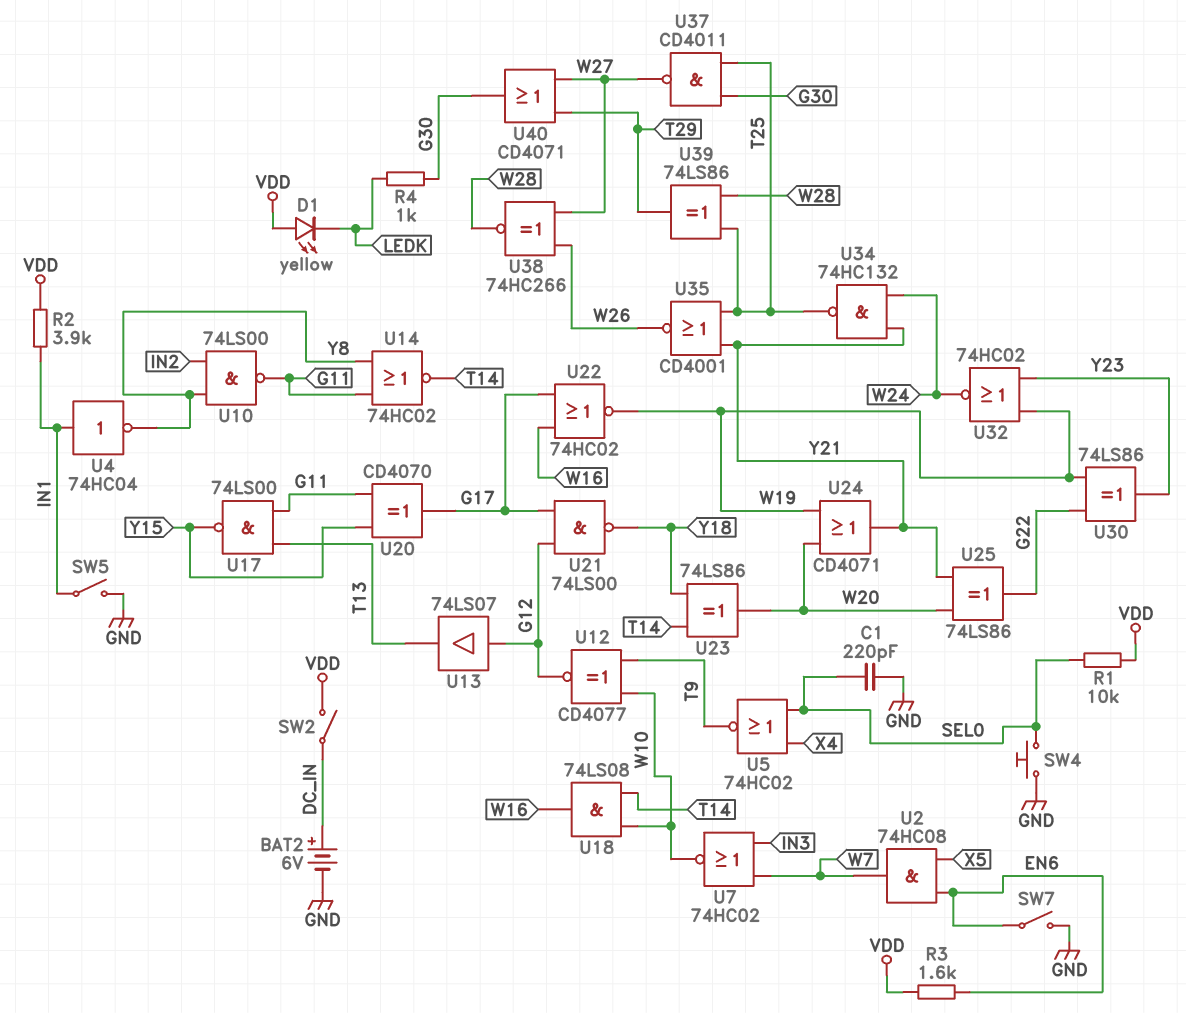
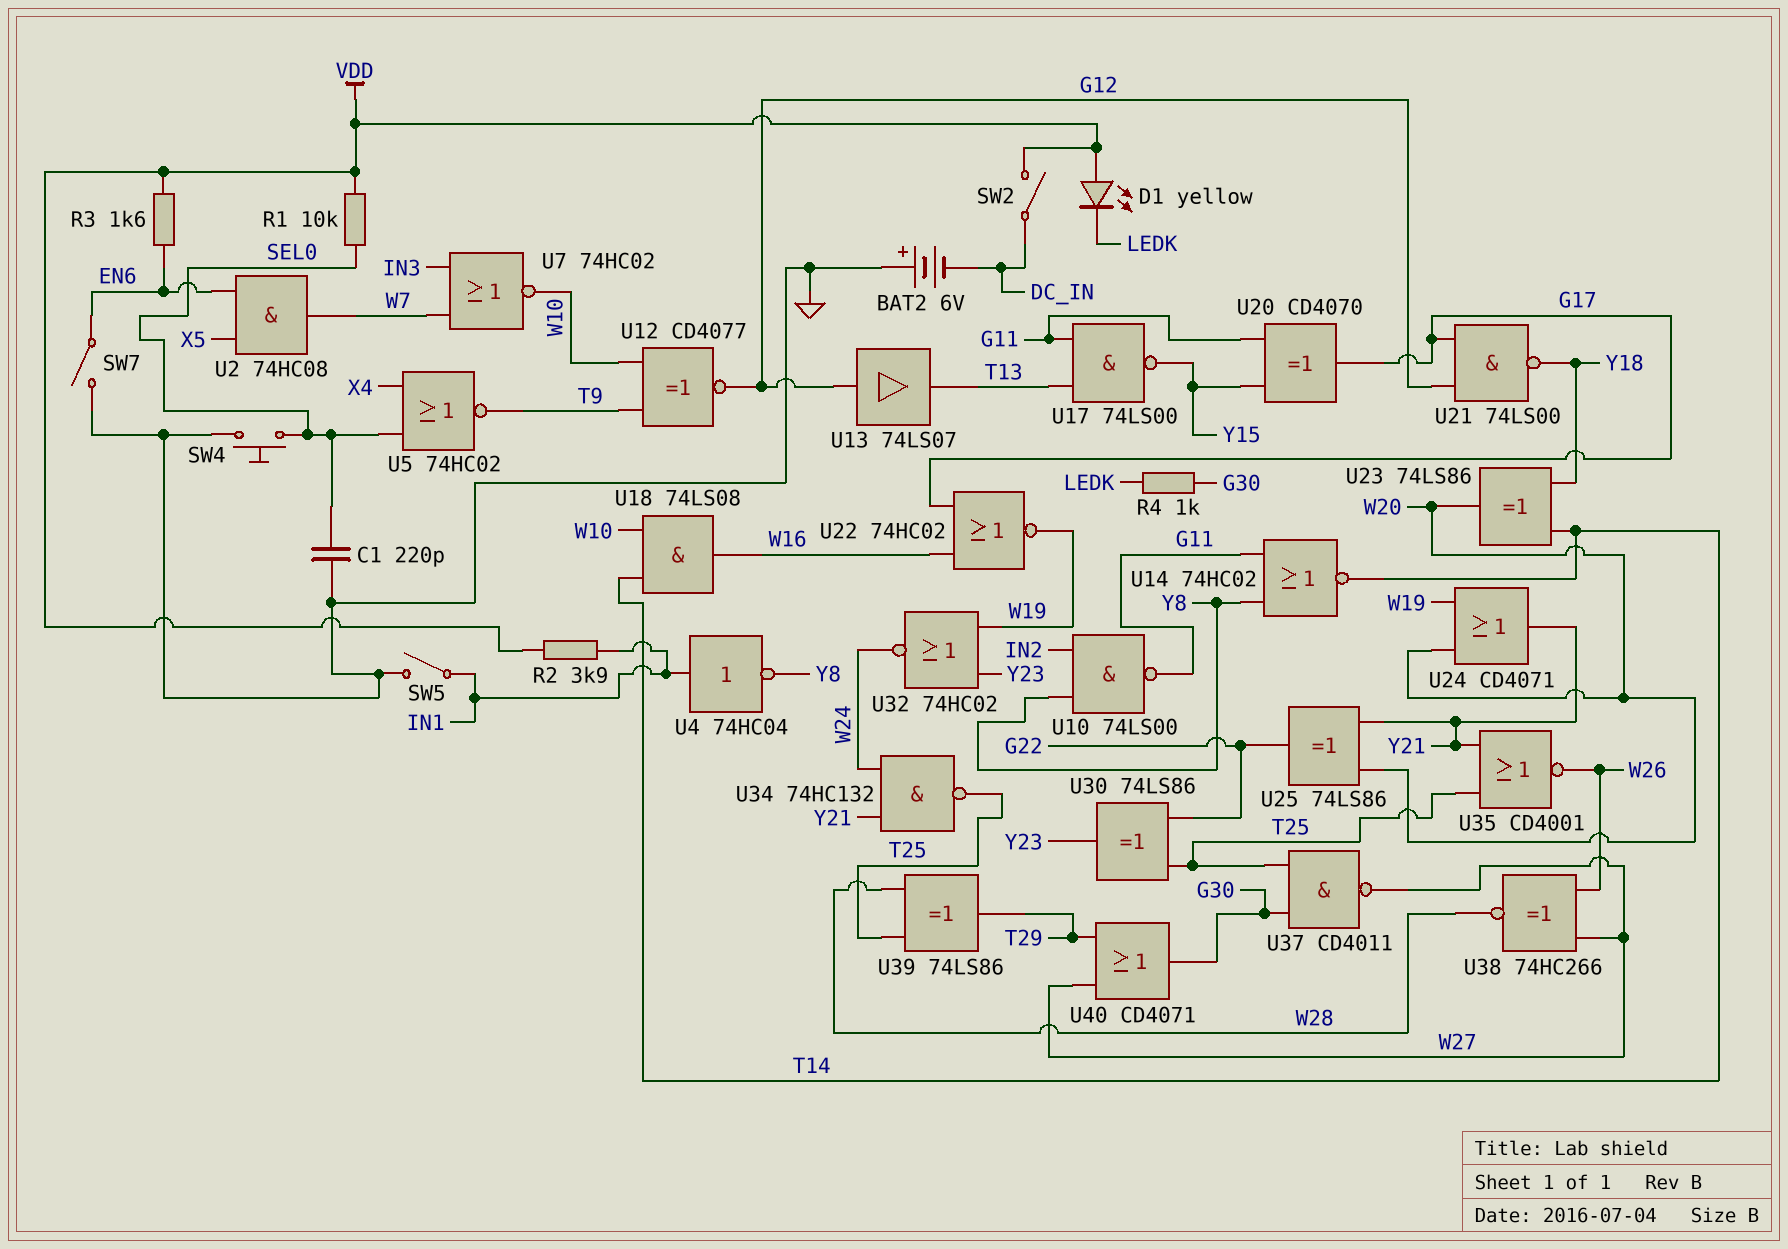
BAT2: 6V (plus DC_IN, minus GND) -> 6V (plus GND, minus DC_IN)
U30: XOR 74LS86 (in G22, in W19, out Y23) -> XOR 74LS86 (in G22, in T25, out Y23)

